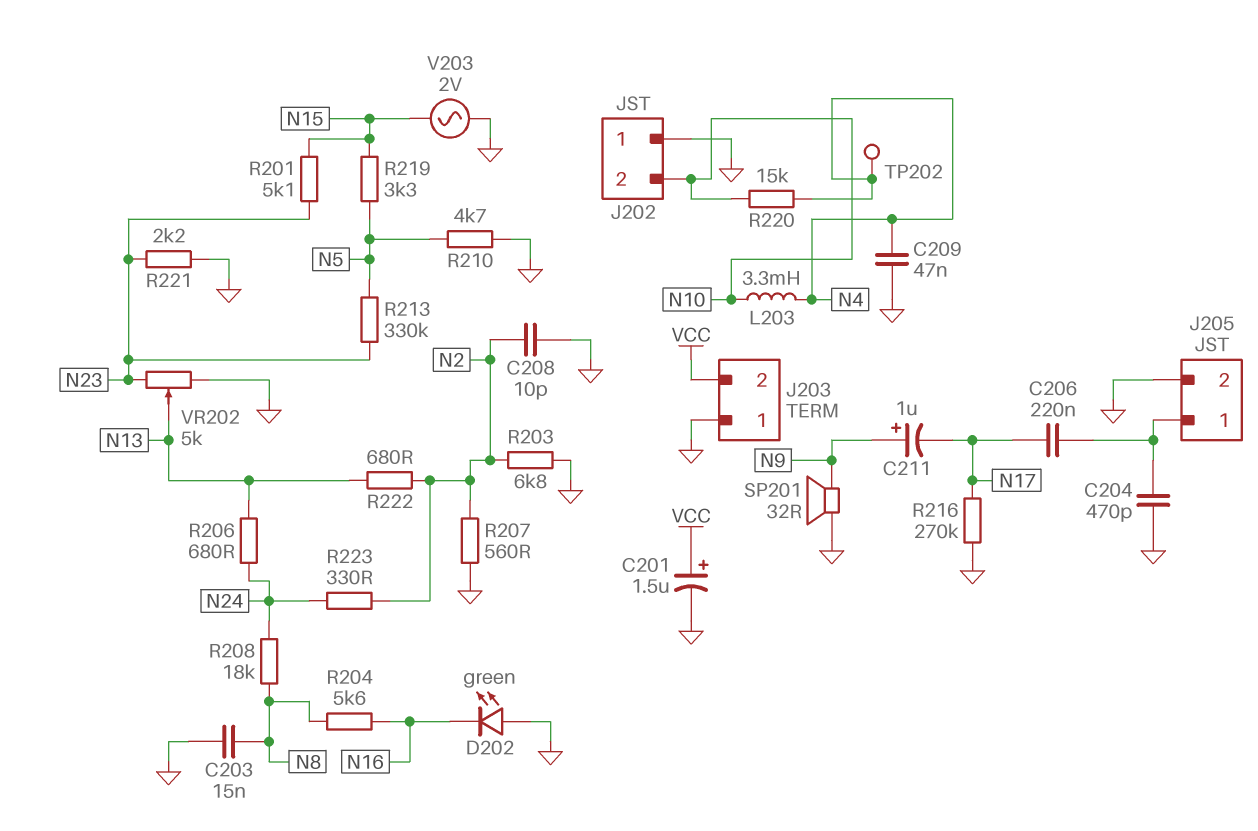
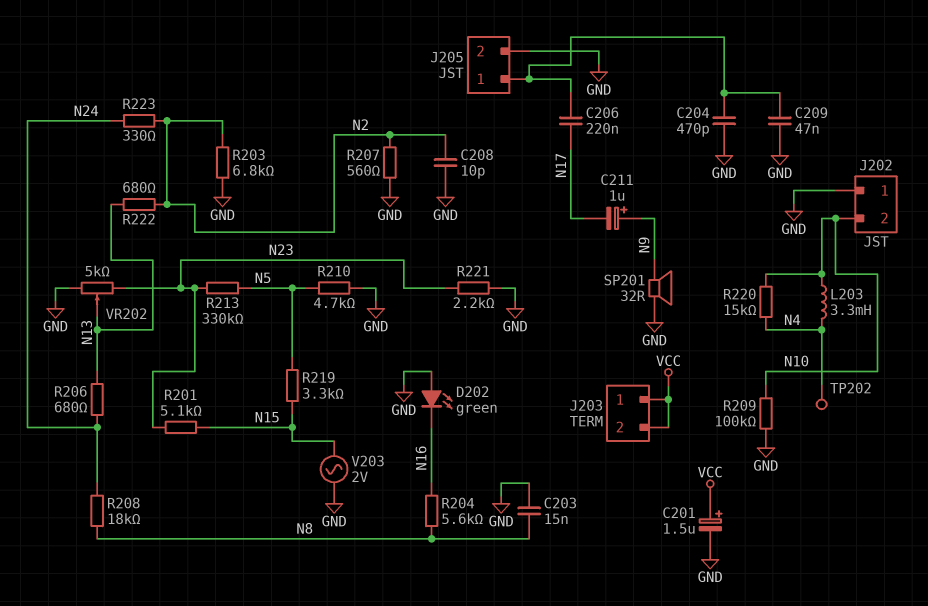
C209: 47nF (GND, N4) -> 47nF (GND, J205/1)
J203 pin 1: GND -> VCC
R209: none -> 100k (GND, N10)
R216: 270k (GND, N17) -> none

